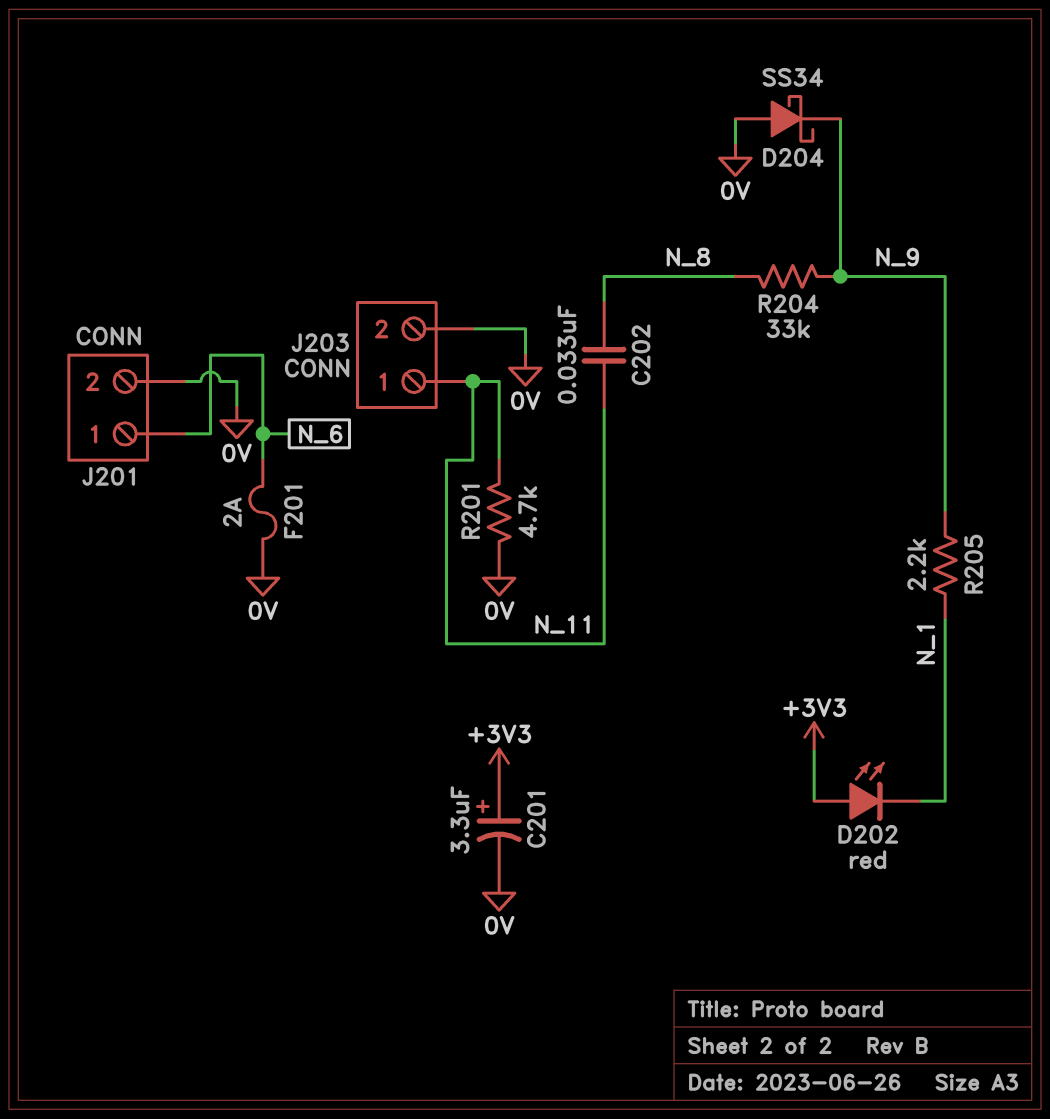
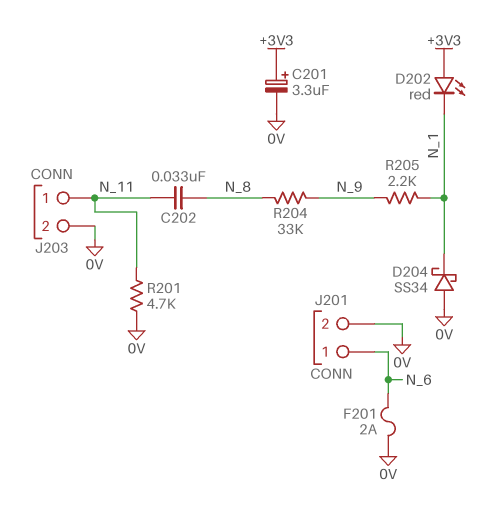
D204: schottky SS34 (A 0V, K N_9) -> schottky SS34 (A 0V, K N_1)

